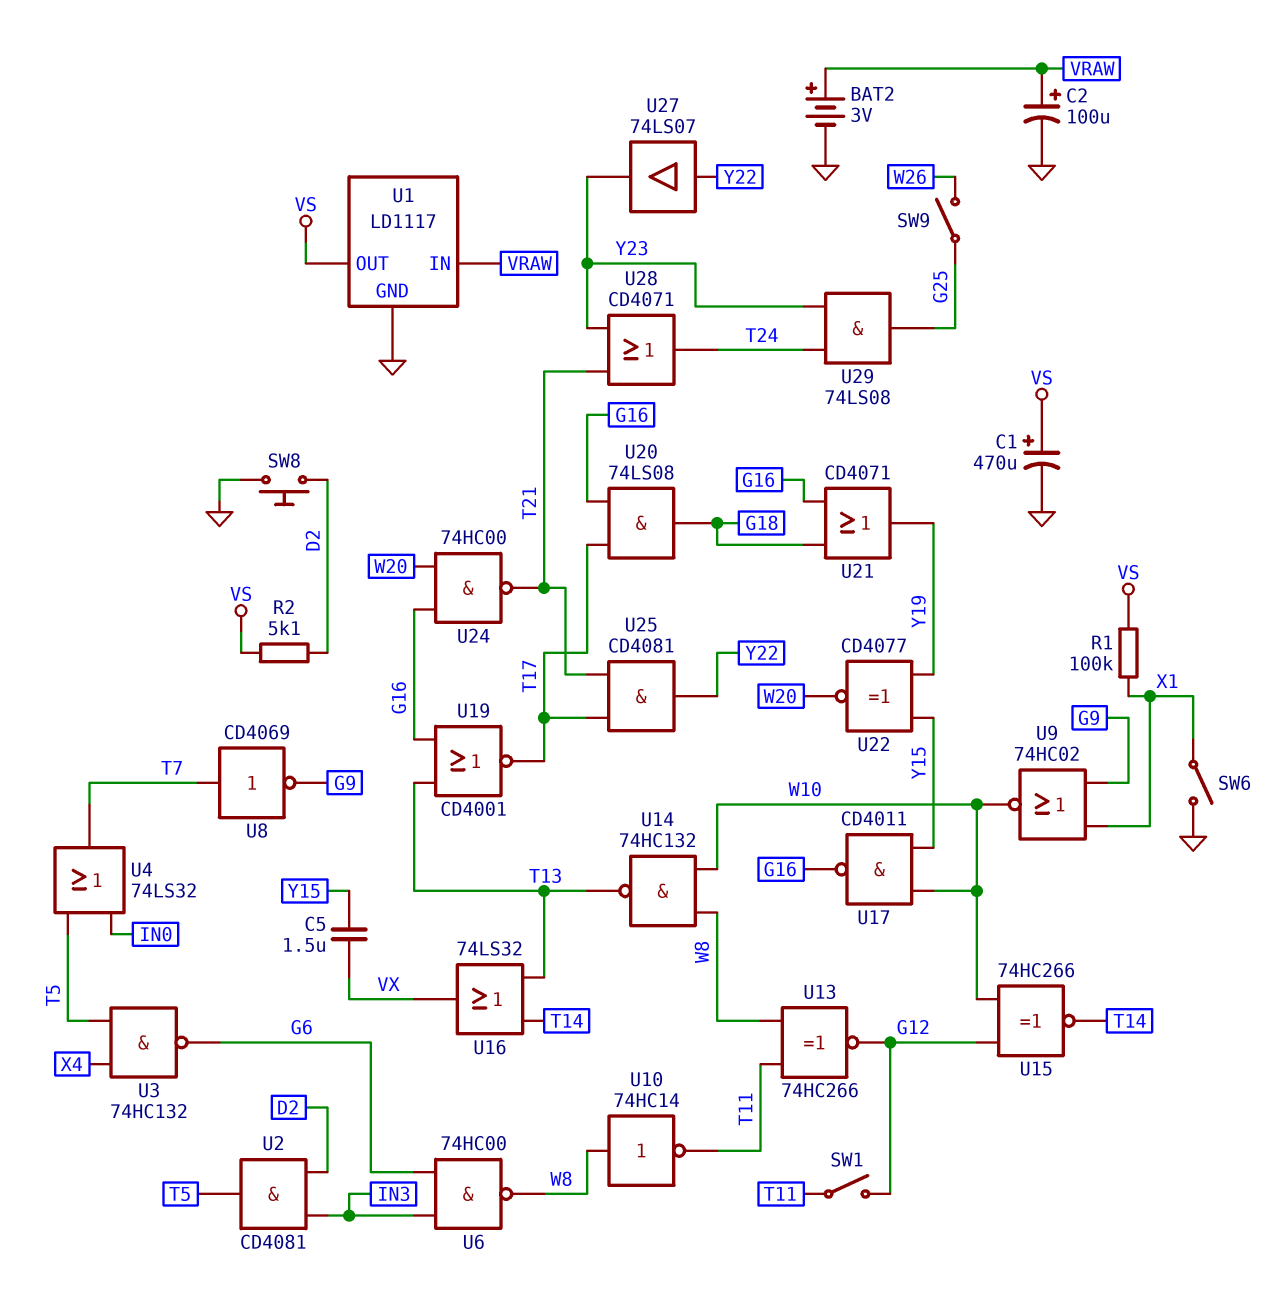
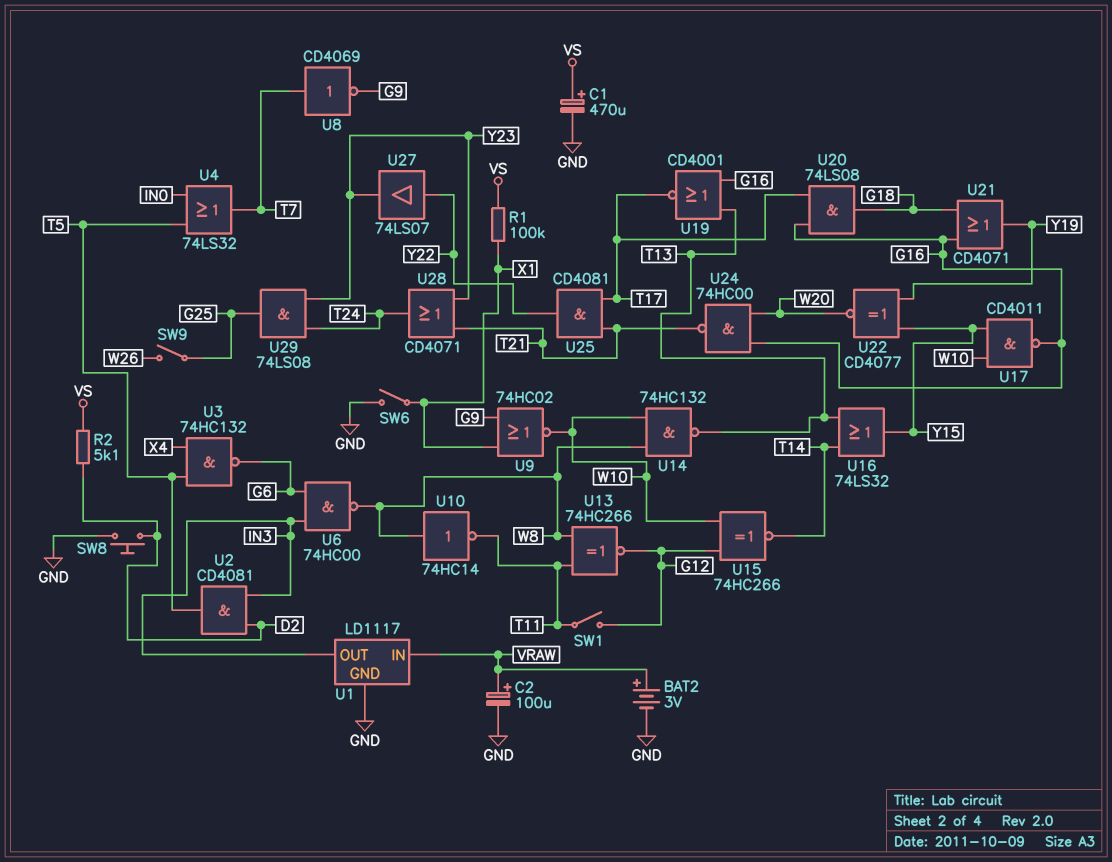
C5: 1.5uF (VX, Y15) -> none
U1 pin OUT: VS -> IN3
U16: OR 74LS32 (in T13, in T14, out VX) -> OR 74LS32 (in T13, in T14, out Y15)

